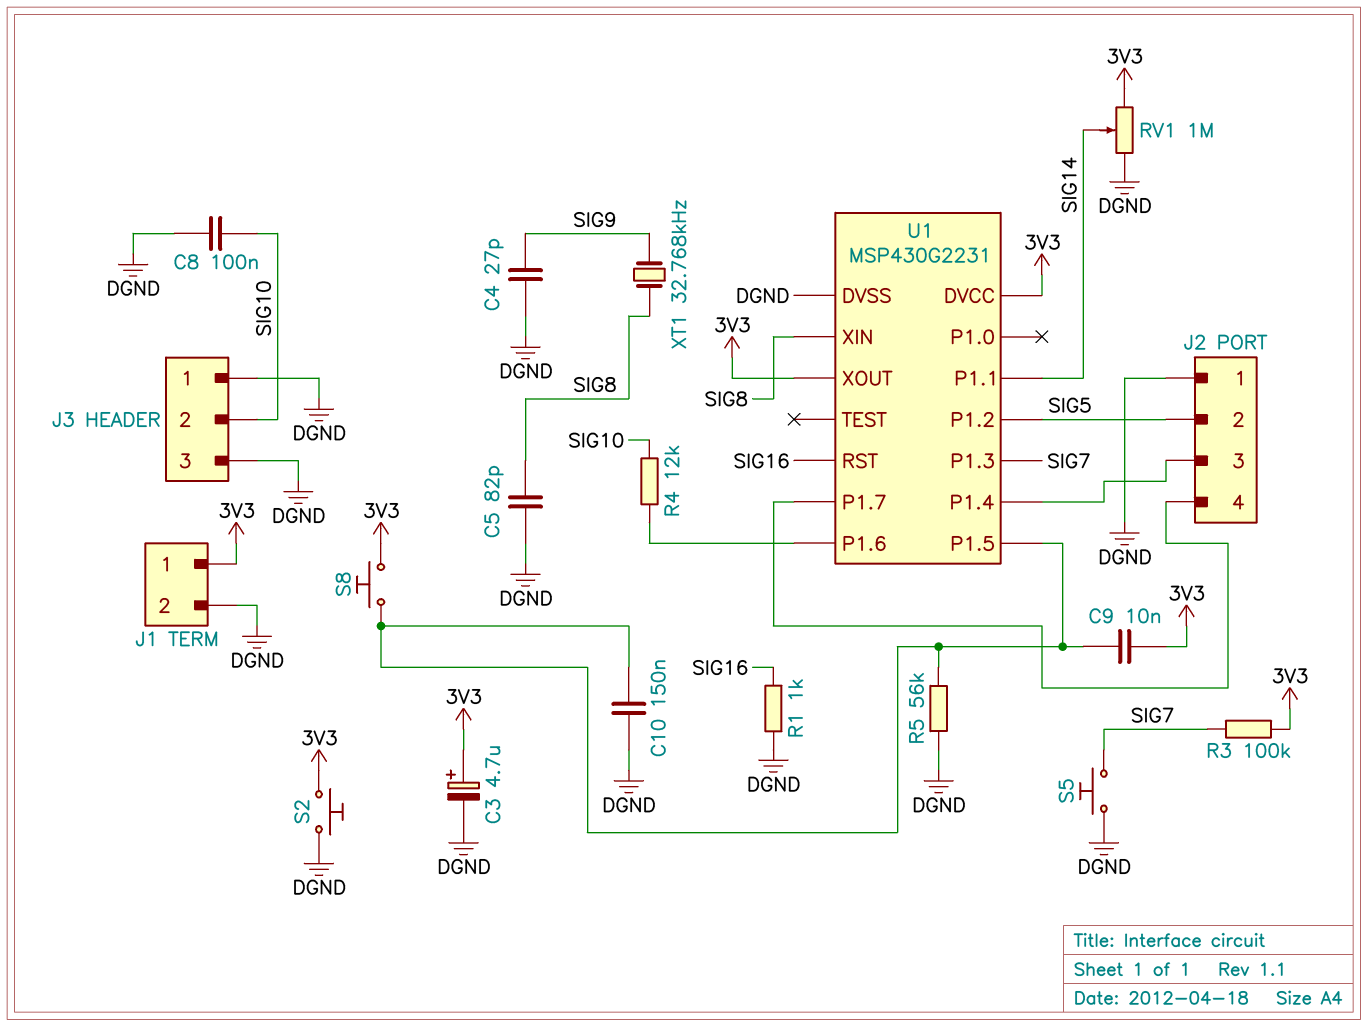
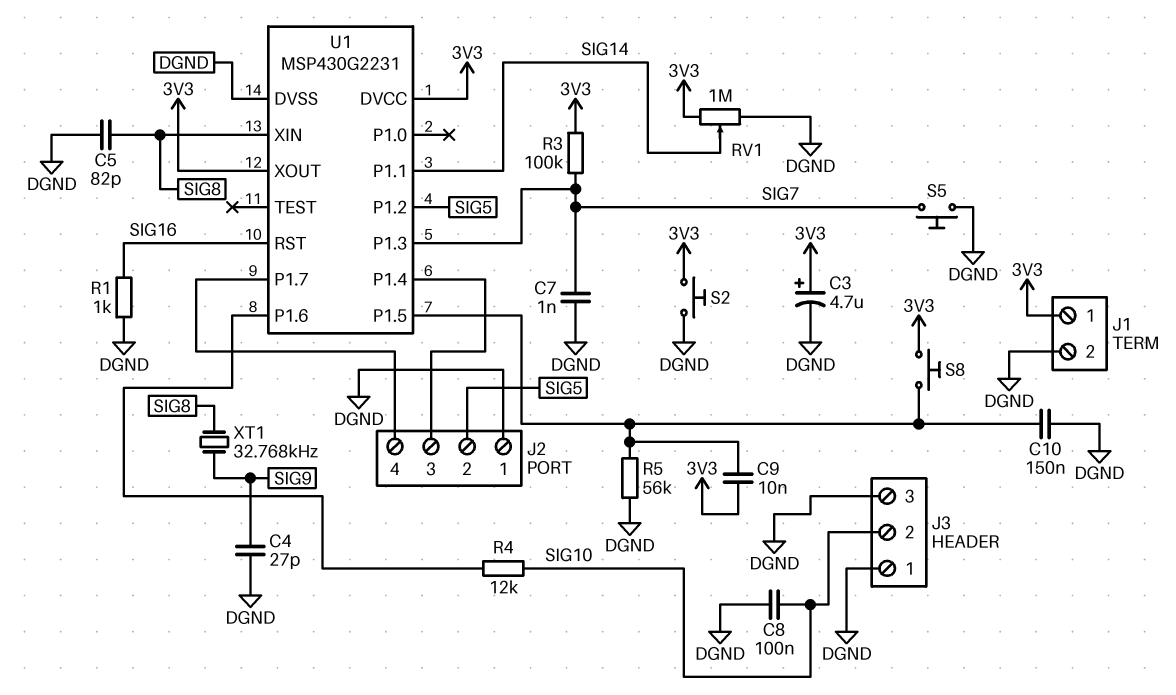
C7: none -> 1nF (DGND, SIG7)

